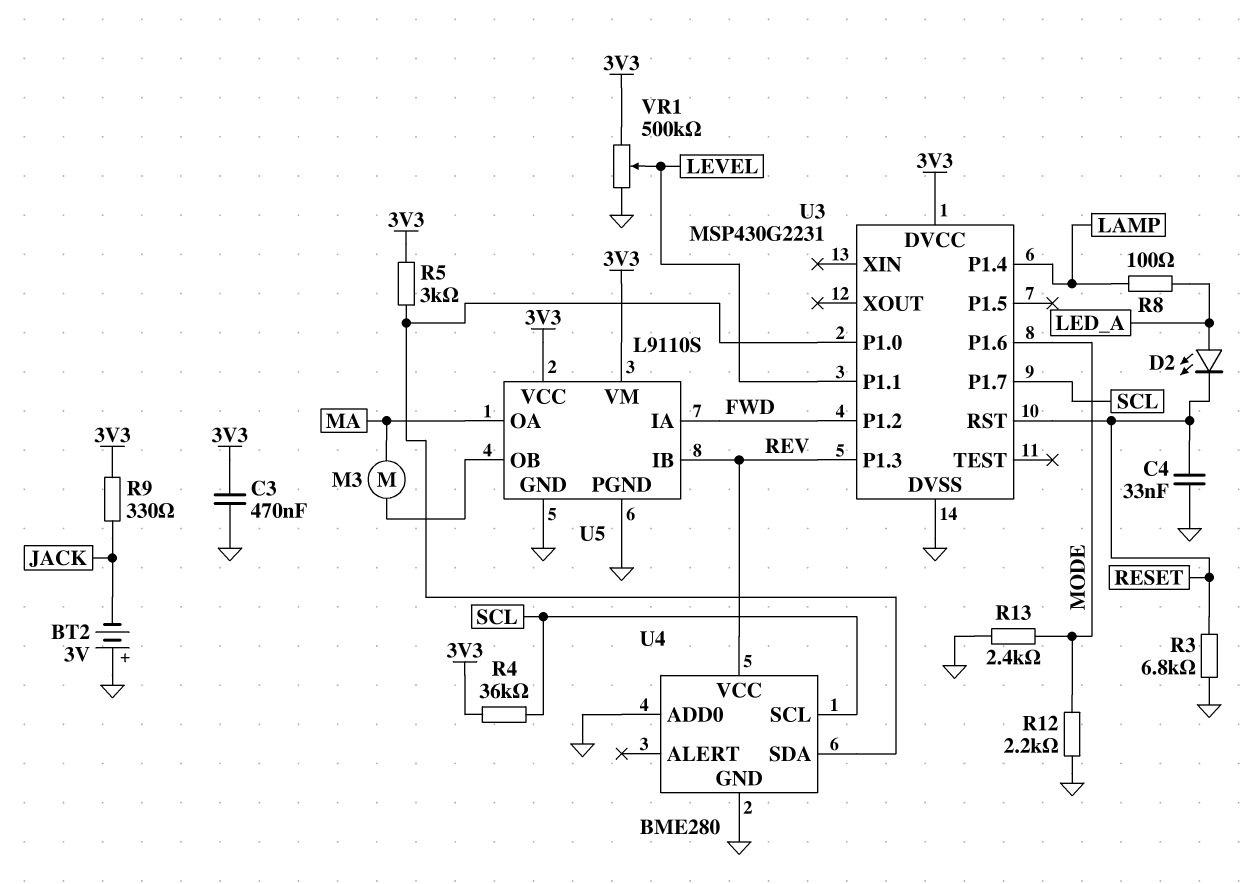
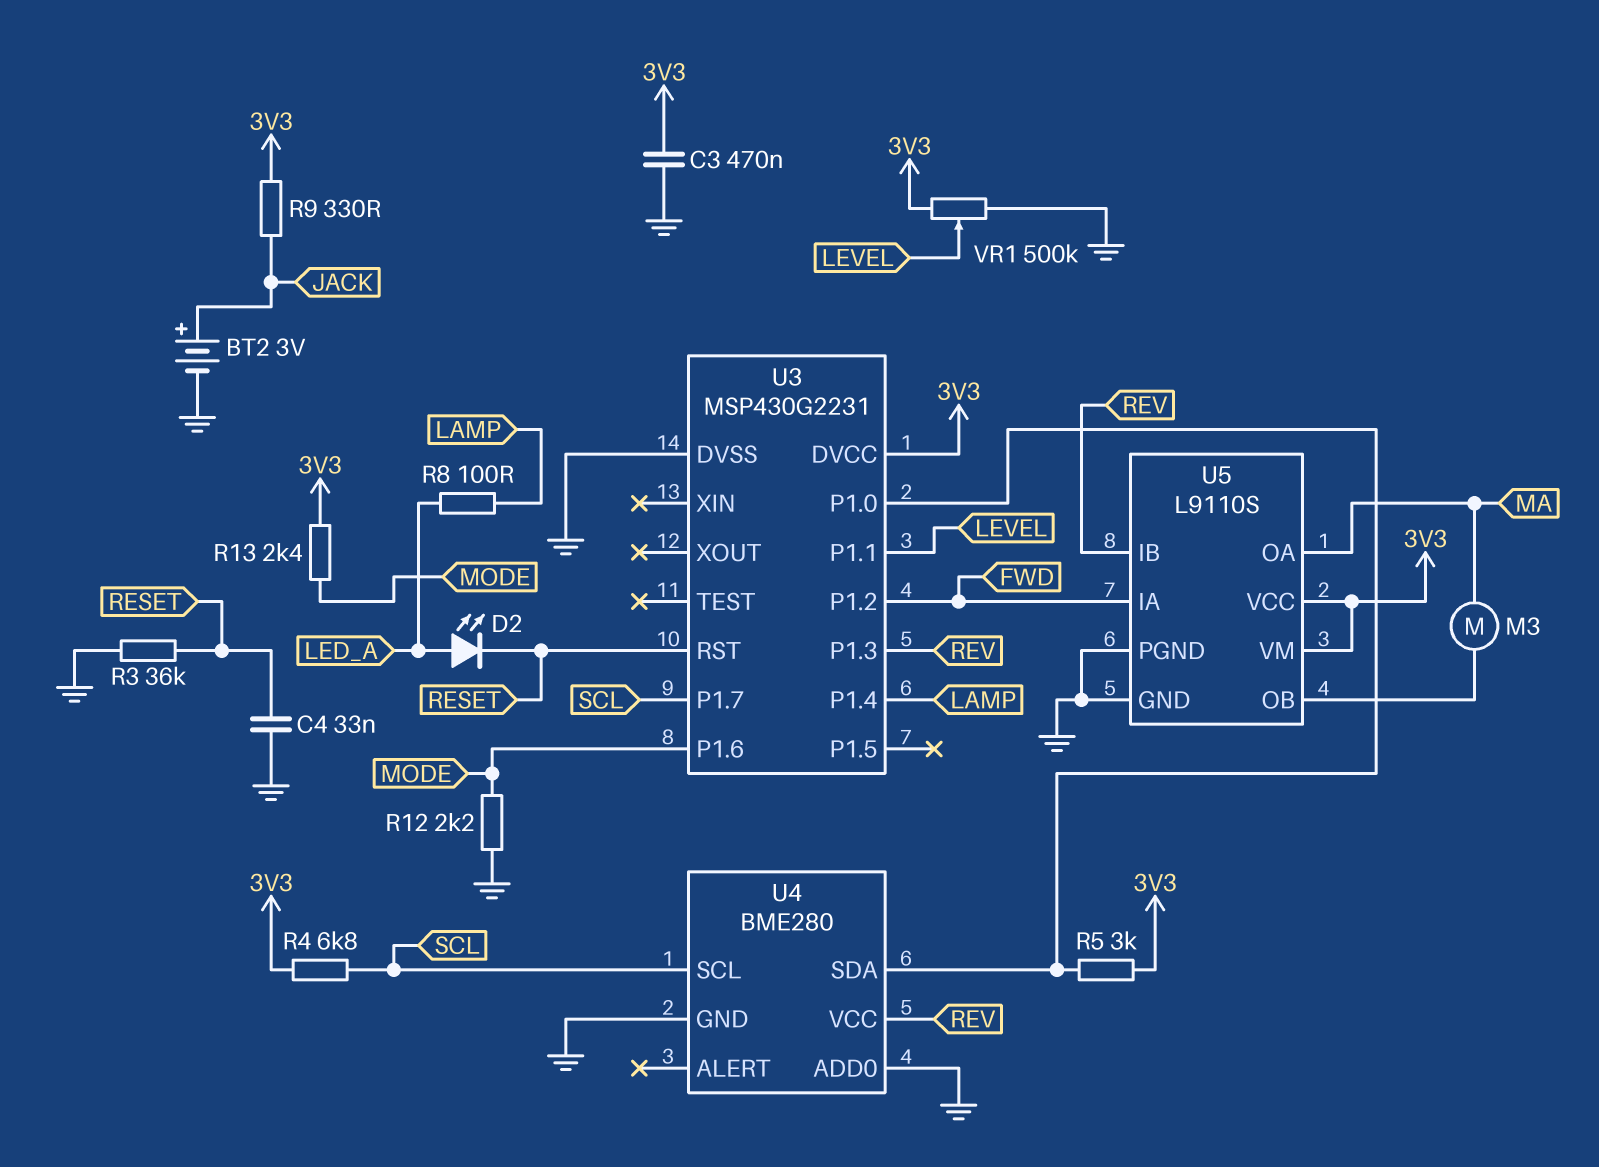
BT2: 3V (plus GND, minus JACK) -> 3V (plus JACK, minus GND)
R3: 6.8k (GND, RESET) -> 36k (GND, RESET)
R4: 36k (3V3, SCL) -> 6.8k (3V3, SCL)
R13: 2.4k (GND, MODE) -> 2.4k (3V3, MODE)

